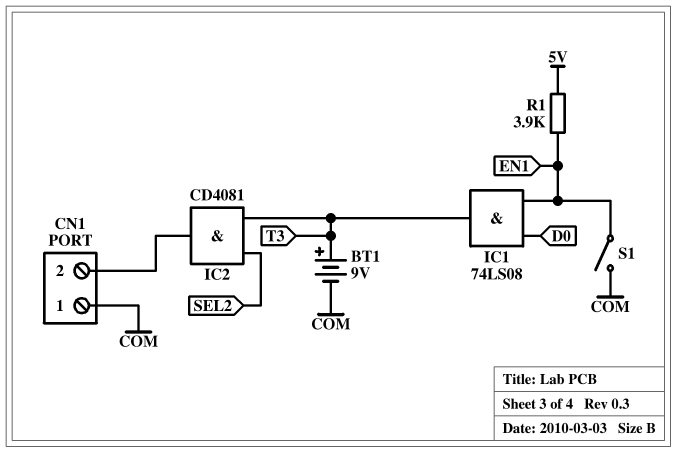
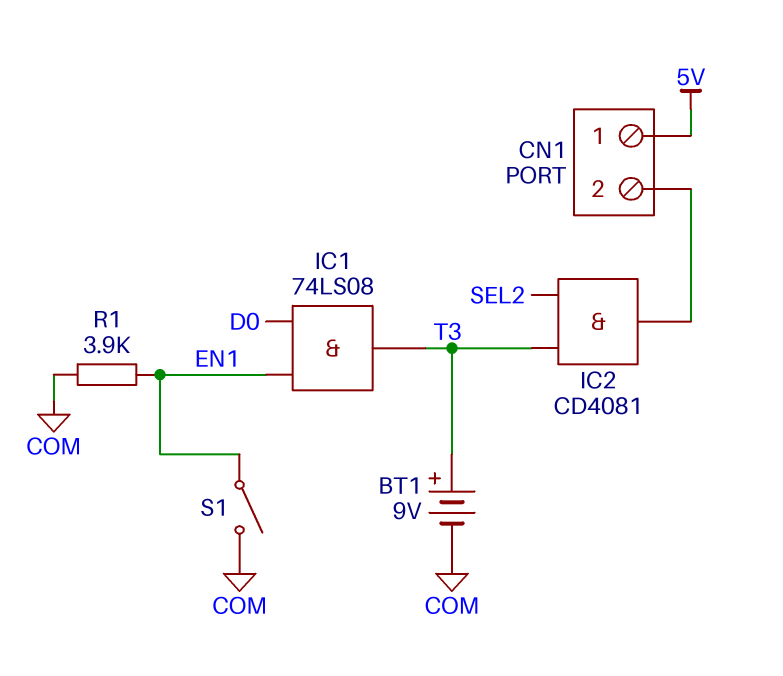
CN1 pin 1: COM -> 5V
R1: 3.9k (5V, EN1) -> 3.9k (COM, EN1)

